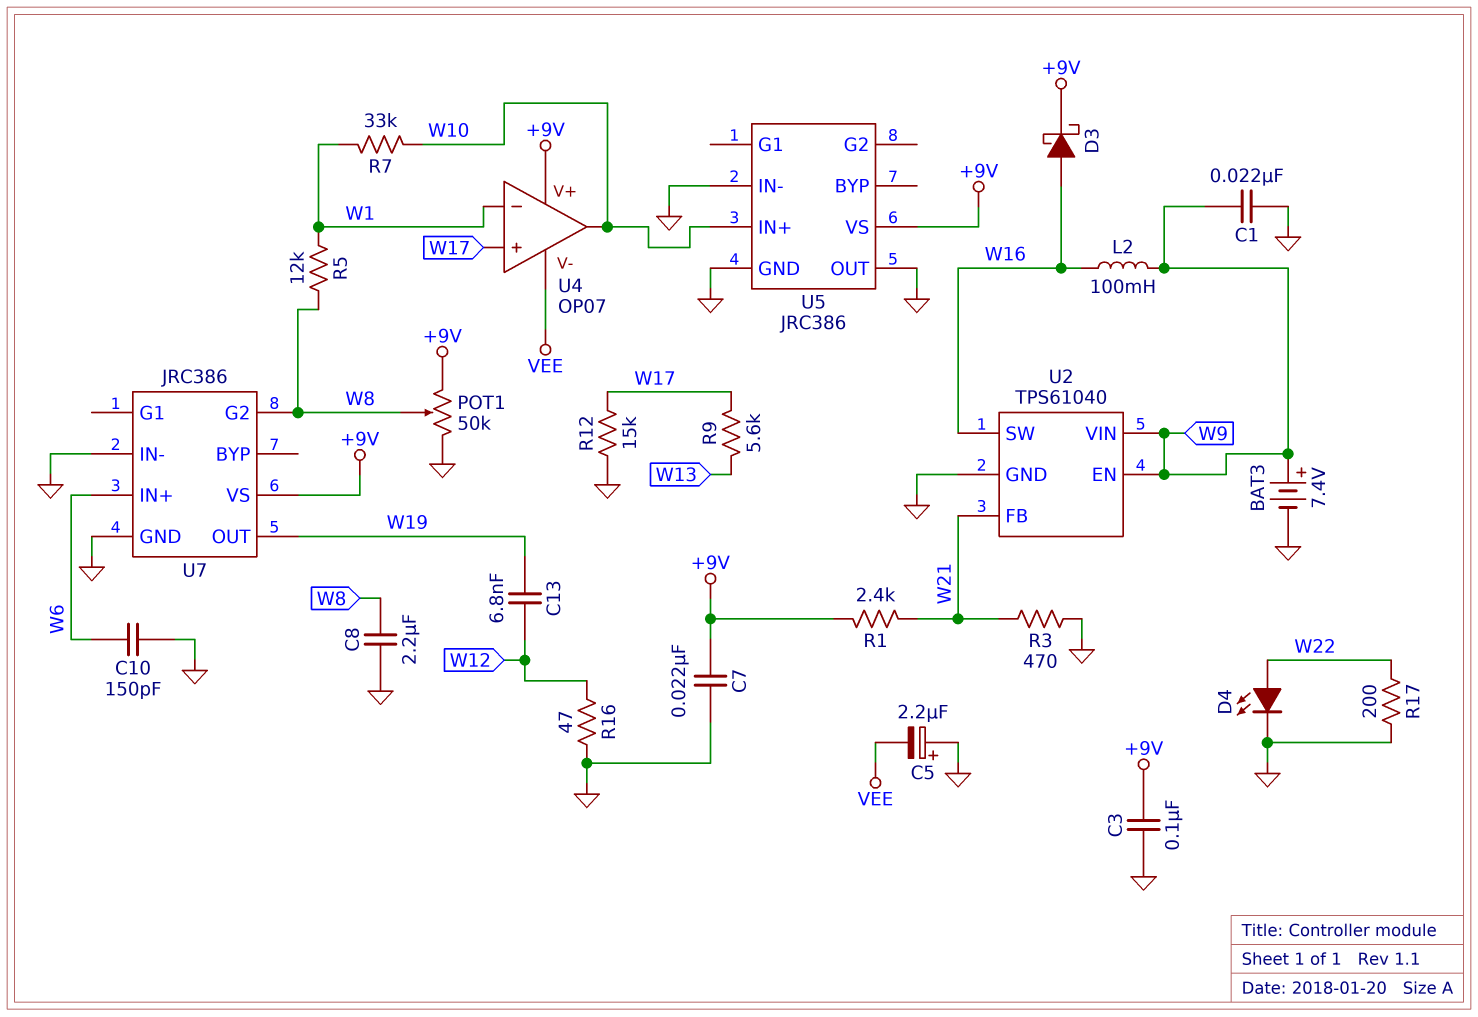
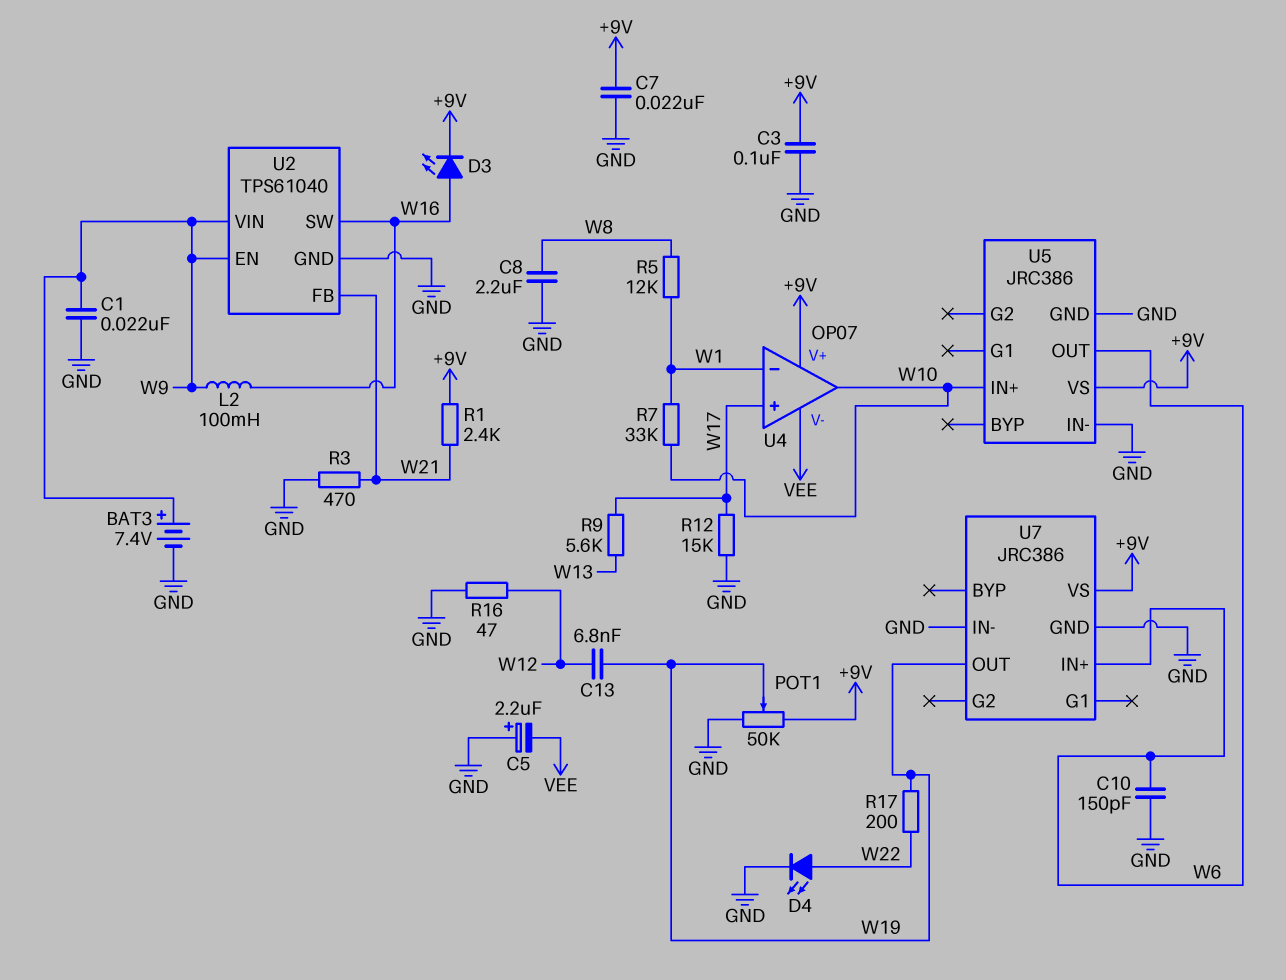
D3: schottky (A W16, K +9V) -> LED (A W16, K +9V)
POT1: 50k (+9V, GND, wiper W8) -> 50k (+9V, GND, wiper W19)
R17: 200 (GND, W22) -> 200 (W19, W22)
U5 pin OUT: GND -> W6
U7 pin G2: W8 -> none

